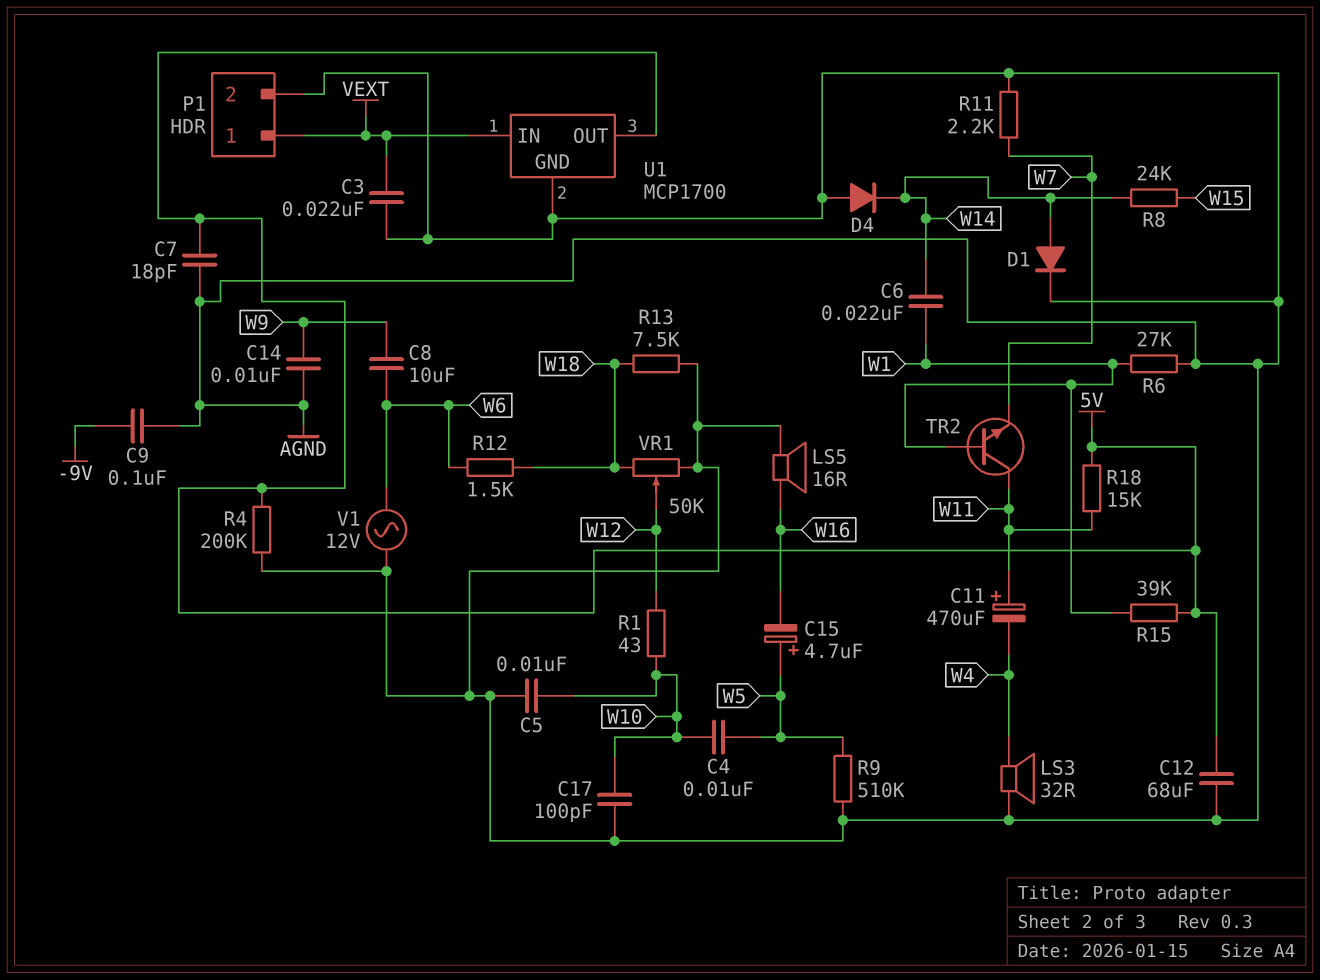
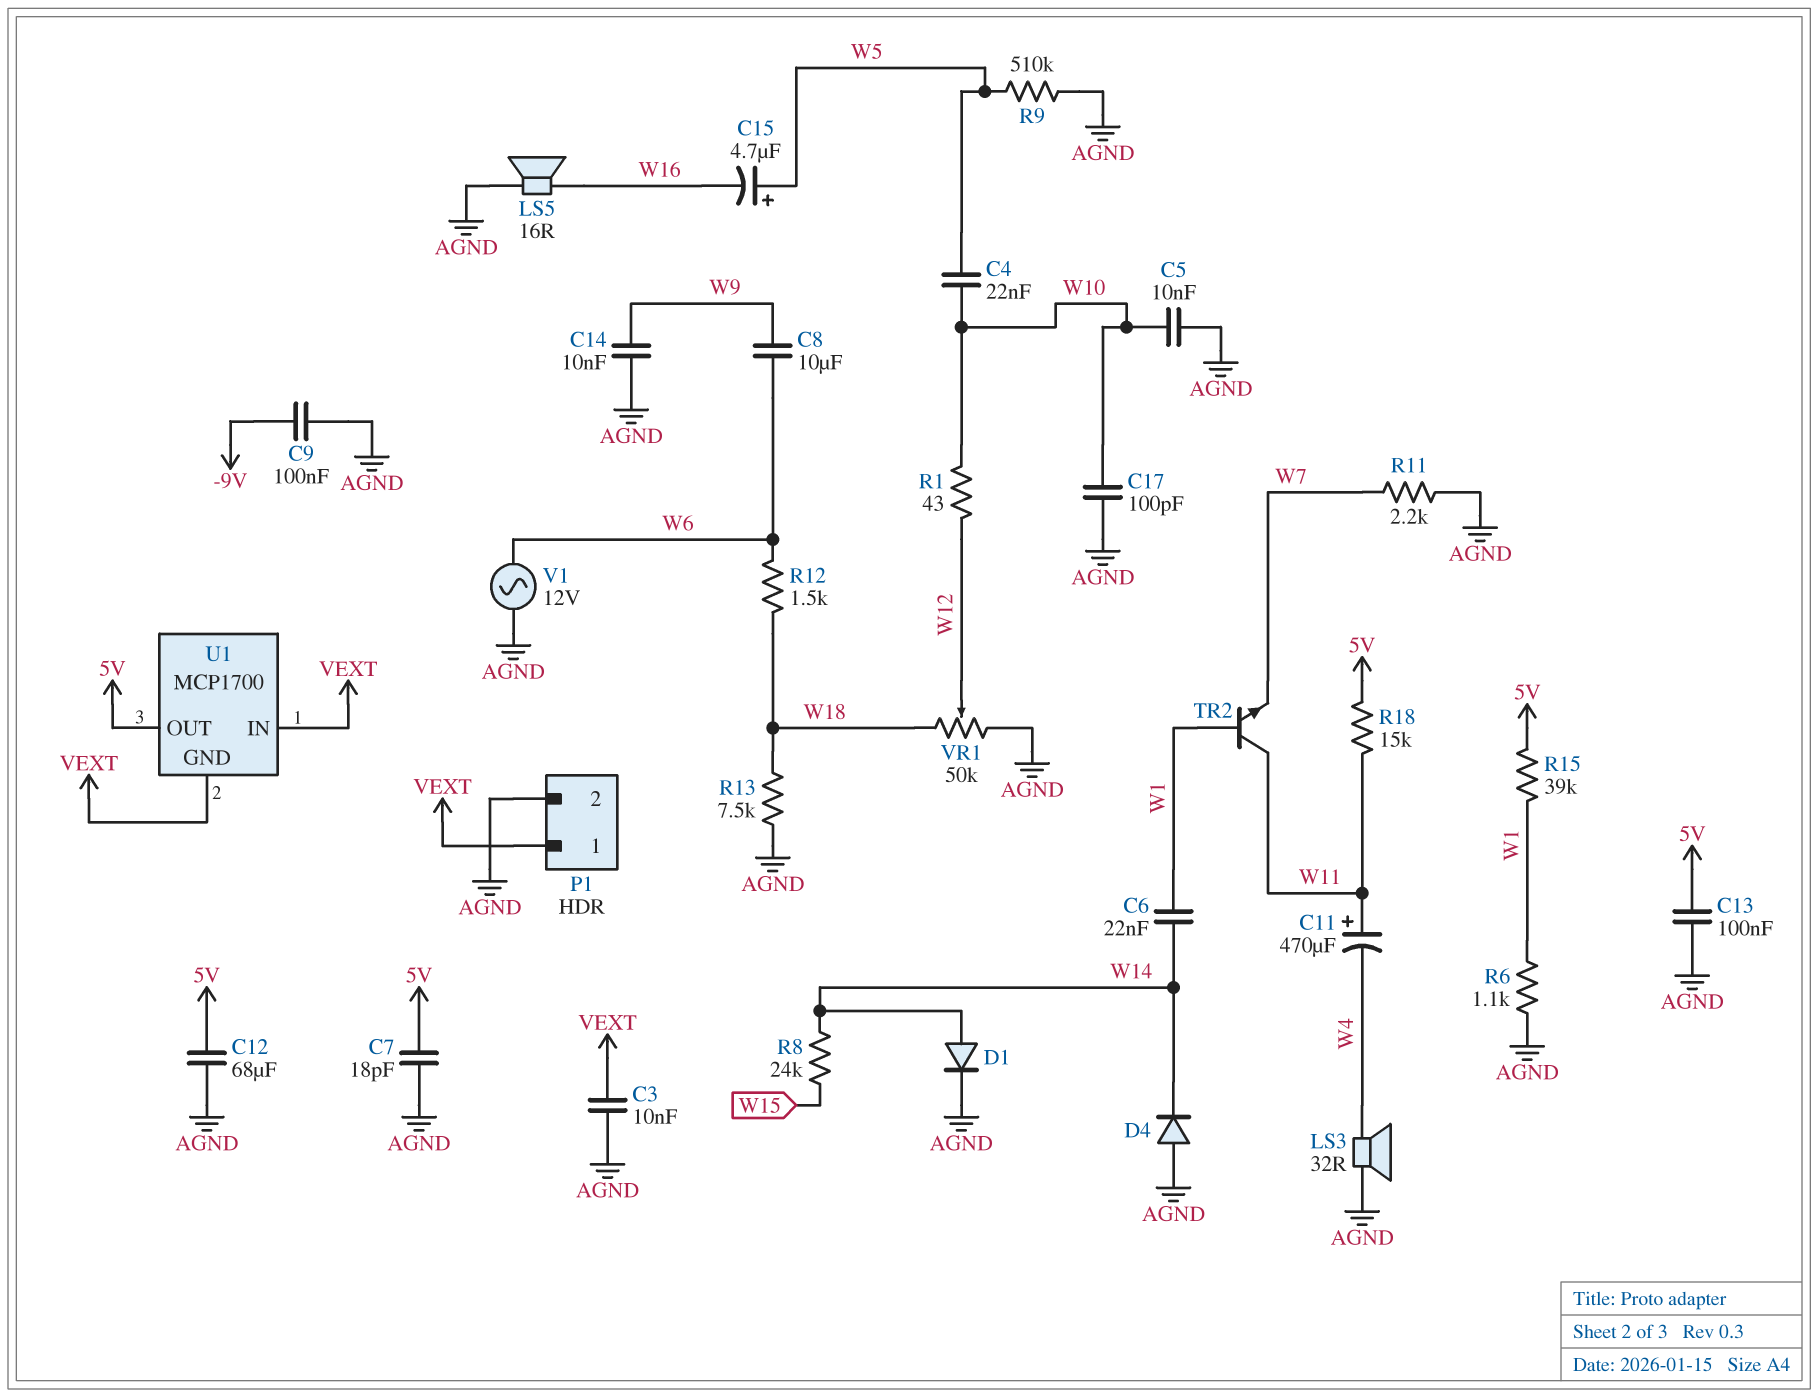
C3: 22nF (AGND, VEXT) -> 10nF (AGND, VEXT)
C4: 10nF (W5, W10) -> 22nF (W5, W10)
C13: none -> 100nF (5V, AGND)
R4: 200k (5V, AGND) -> none
R6: 27k (AGND, W1) -> 1.1k (AGND, W1)
U1 pin GND: AGND -> VEXT

